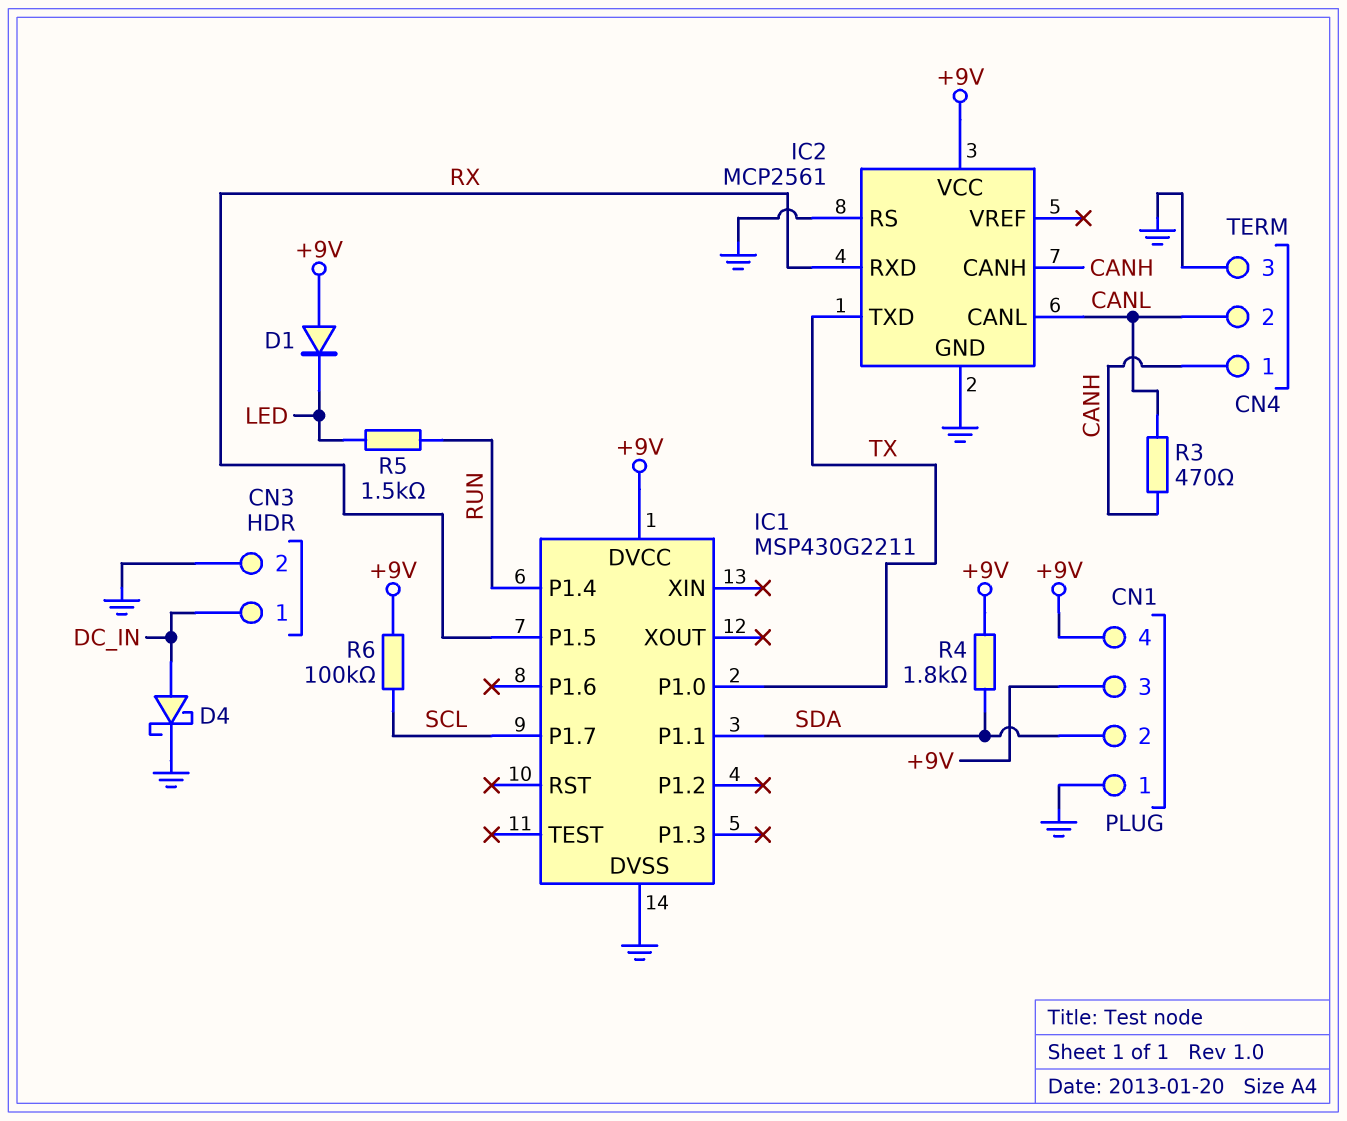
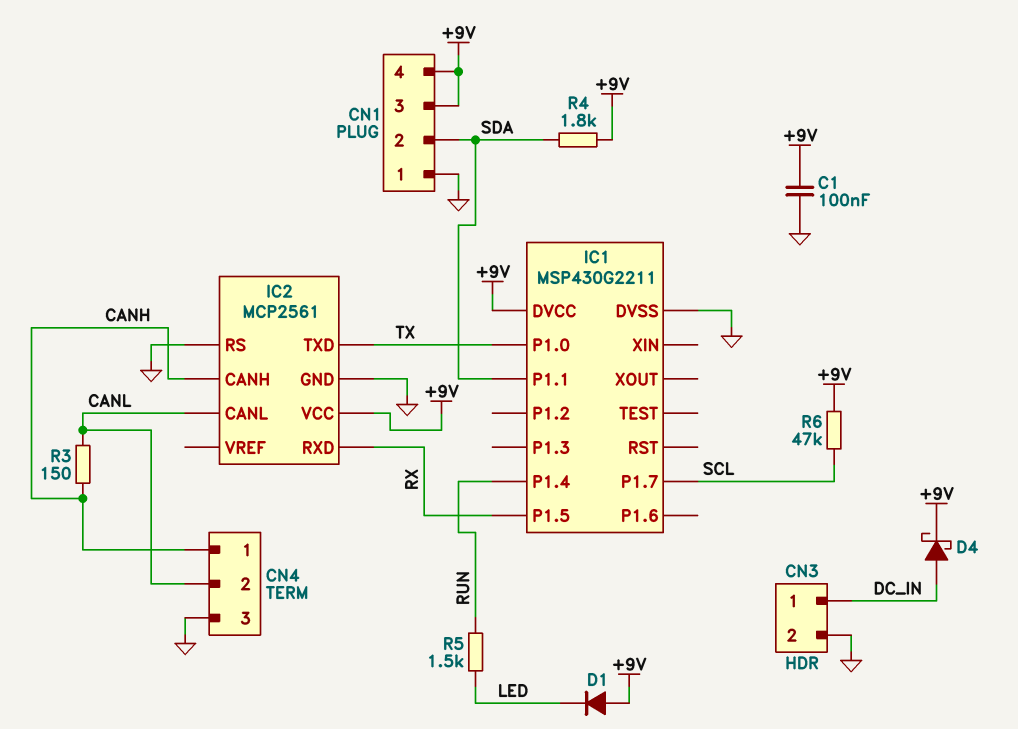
C1: none -> 100nF (+9V, GND)
D4: schottky (A DC_IN, K GND) -> schottky (A DC_IN, K +9V)
R3: 470 (CANH, CANL) -> 150 (CANH, CANL)
R6: 100k (+9V, SCL) -> 47k (+9V, SCL)

